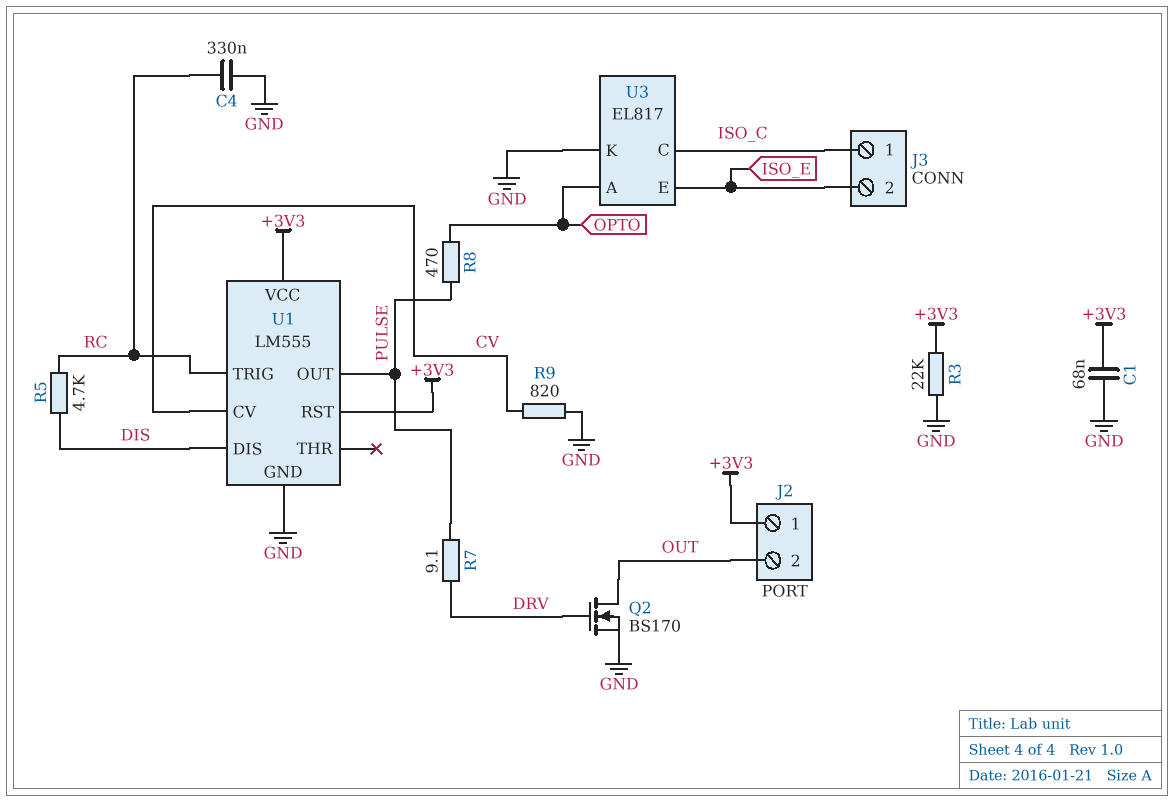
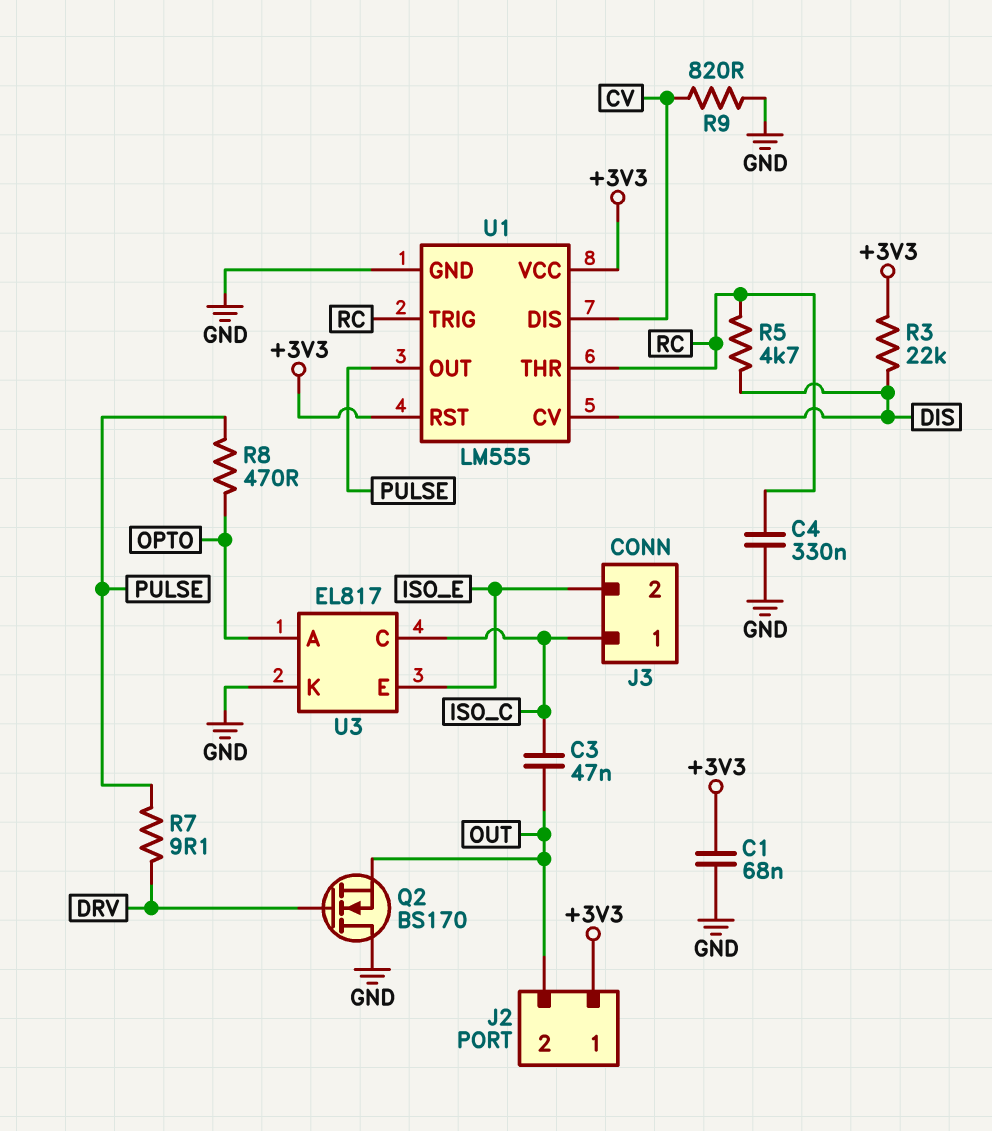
C3: none -> 47nF (ISO_C, OUT)
Q2: NMOS BS170 (G DRV, D OUT, S GND) -> NMOS BS170 (G DRV, D GND, S OUT)
R3: 22k (+3V3, GND) -> 22k (+3V3, DIS)
U1 pin CV: CV -> DIS
U1 pin DIS: DIS -> CV
U1 pin THR: none -> RC

